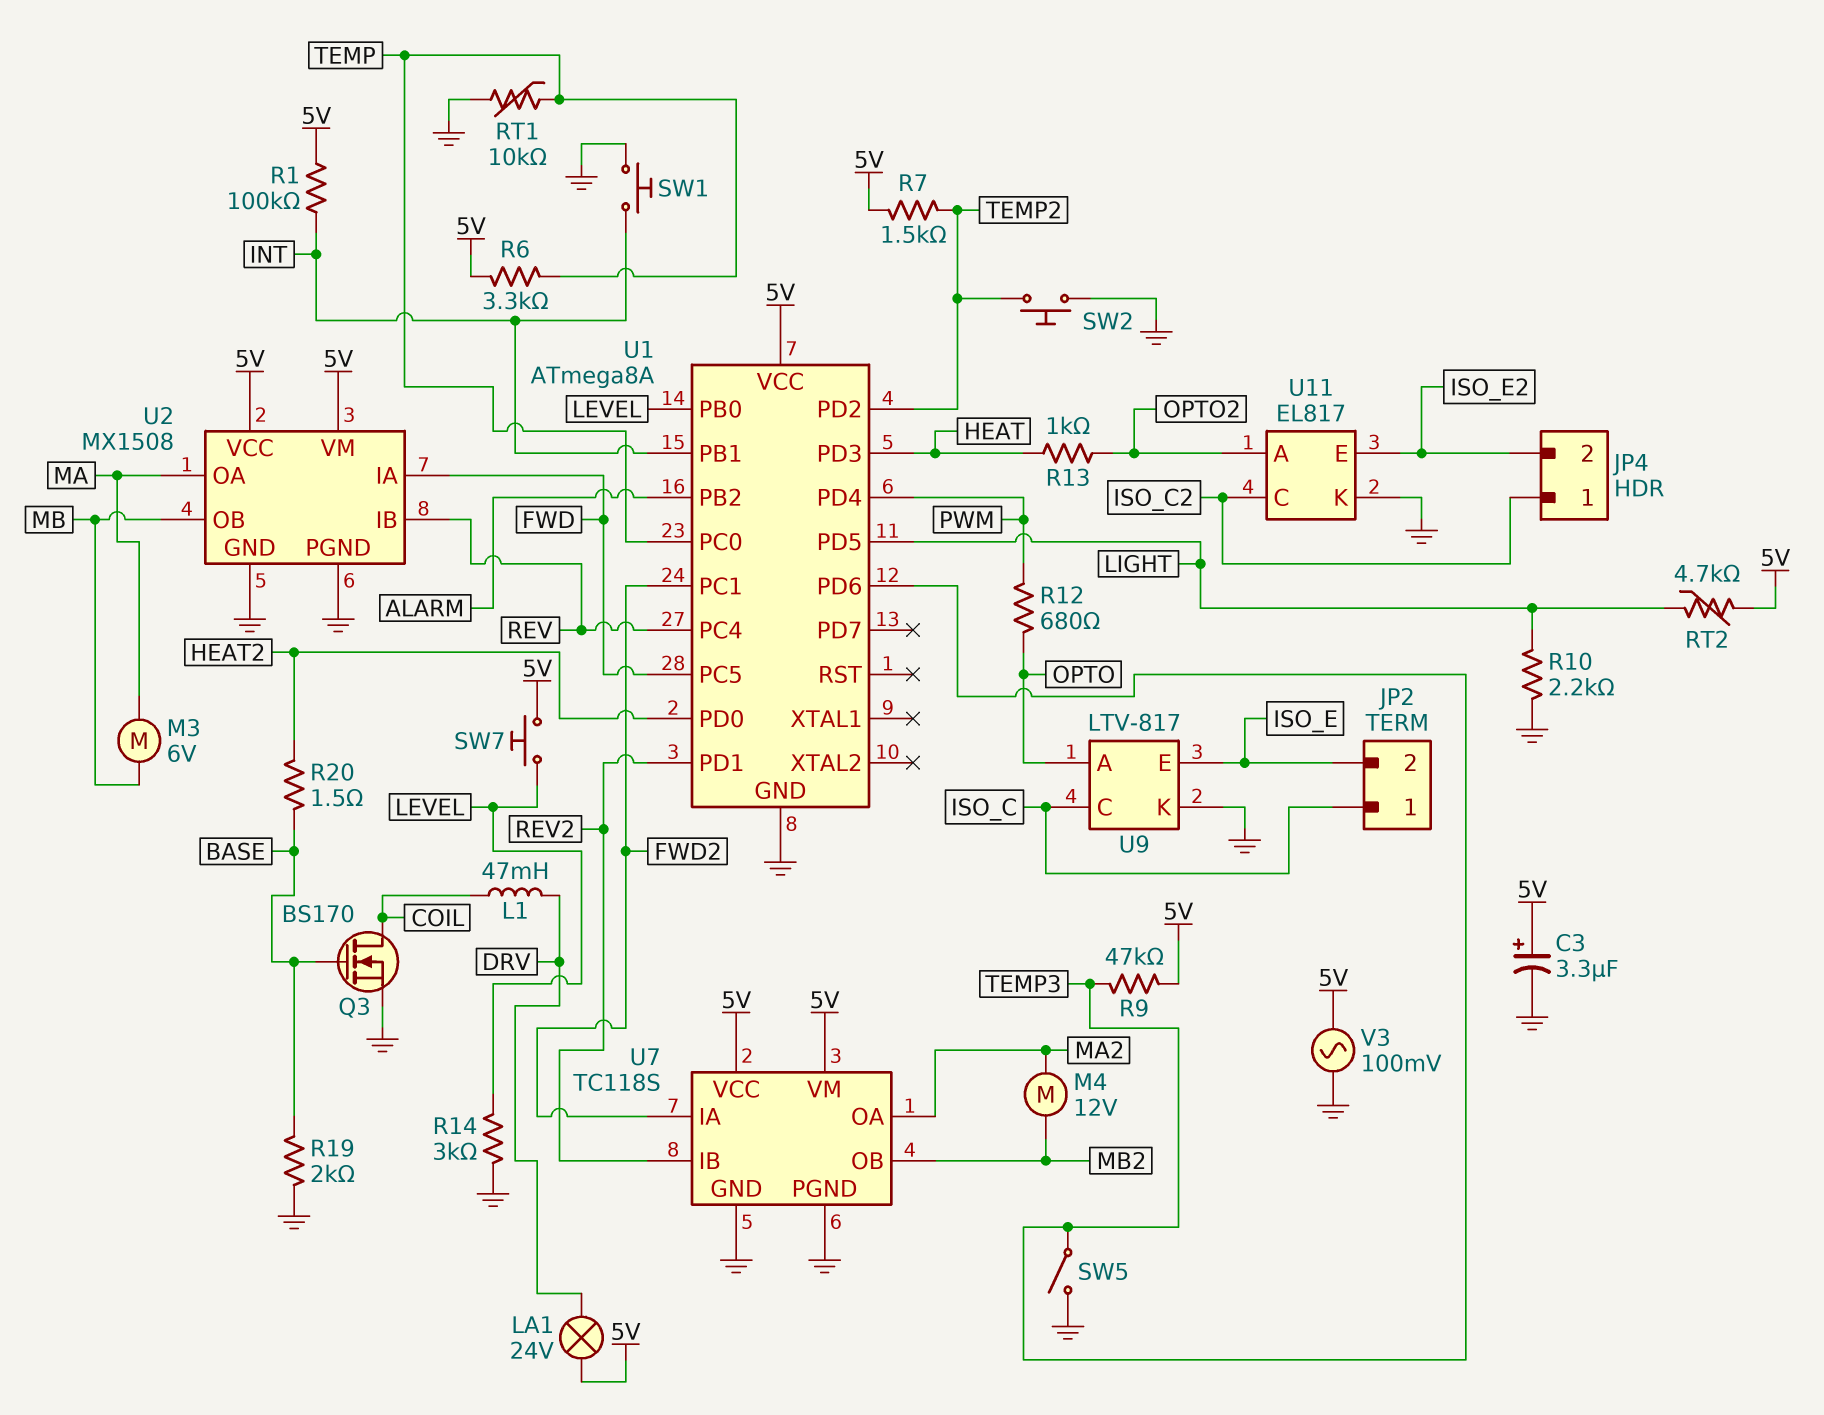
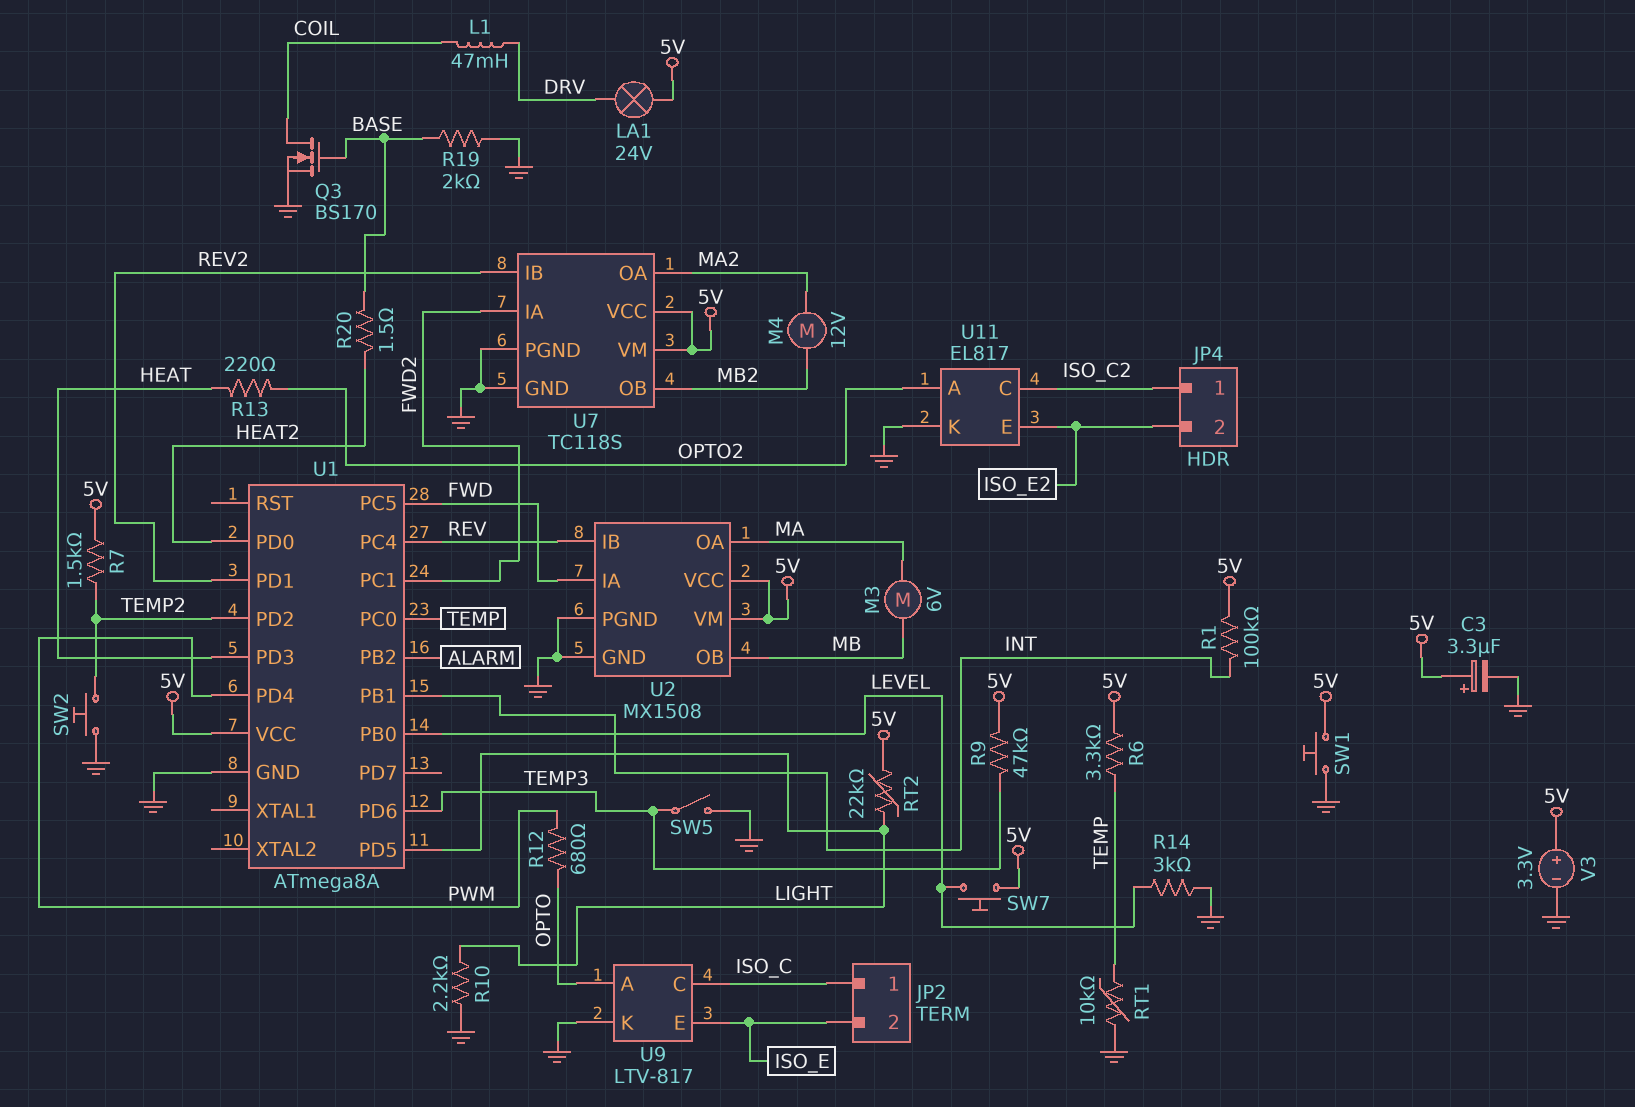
R13: 1k (HEAT, OPTO2) -> 220 (HEAT, OPTO2)
RT2: 4.7k (5V, LIGHT) -> 22k (5V, LIGHT)
SW1: button (GND, INT) -> button (5V, GND)
V3: AC 100mV (5V, GND) -> 3.3V (plus 5V, minus GND)

